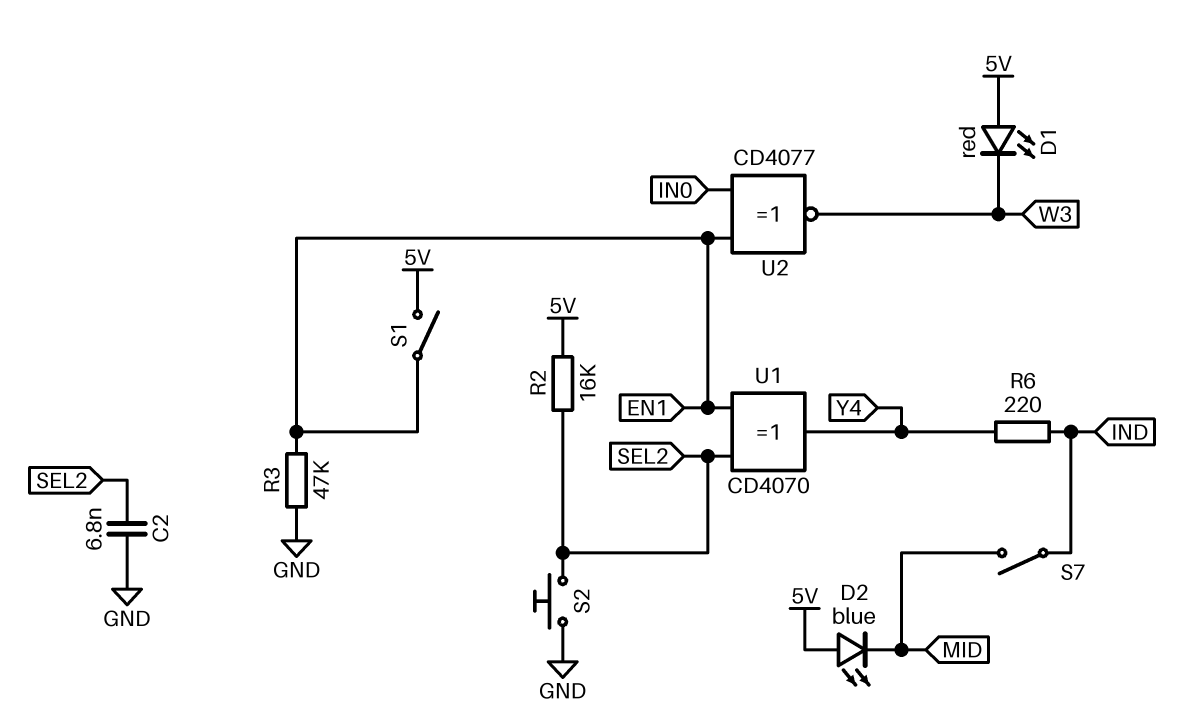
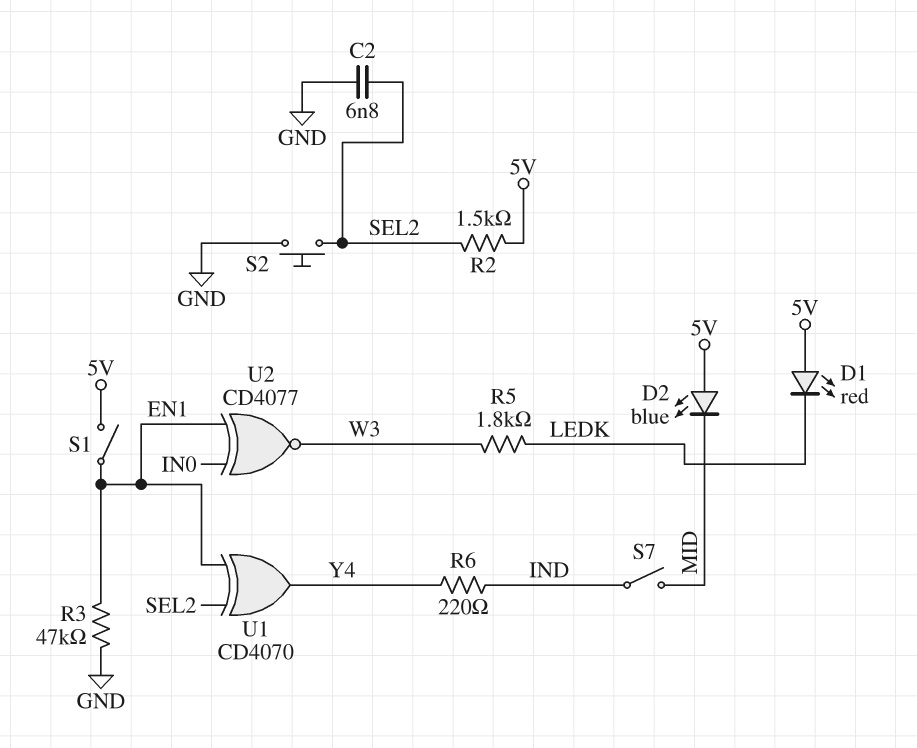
D1: LED red (A 5V, K W3) -> LED red (A 5V, K LEDK)
R2: 16k (5V, SEL2) -> 1.5k (5V, SEL2)
R5: none -> 1.8k (LEDK, W3)

